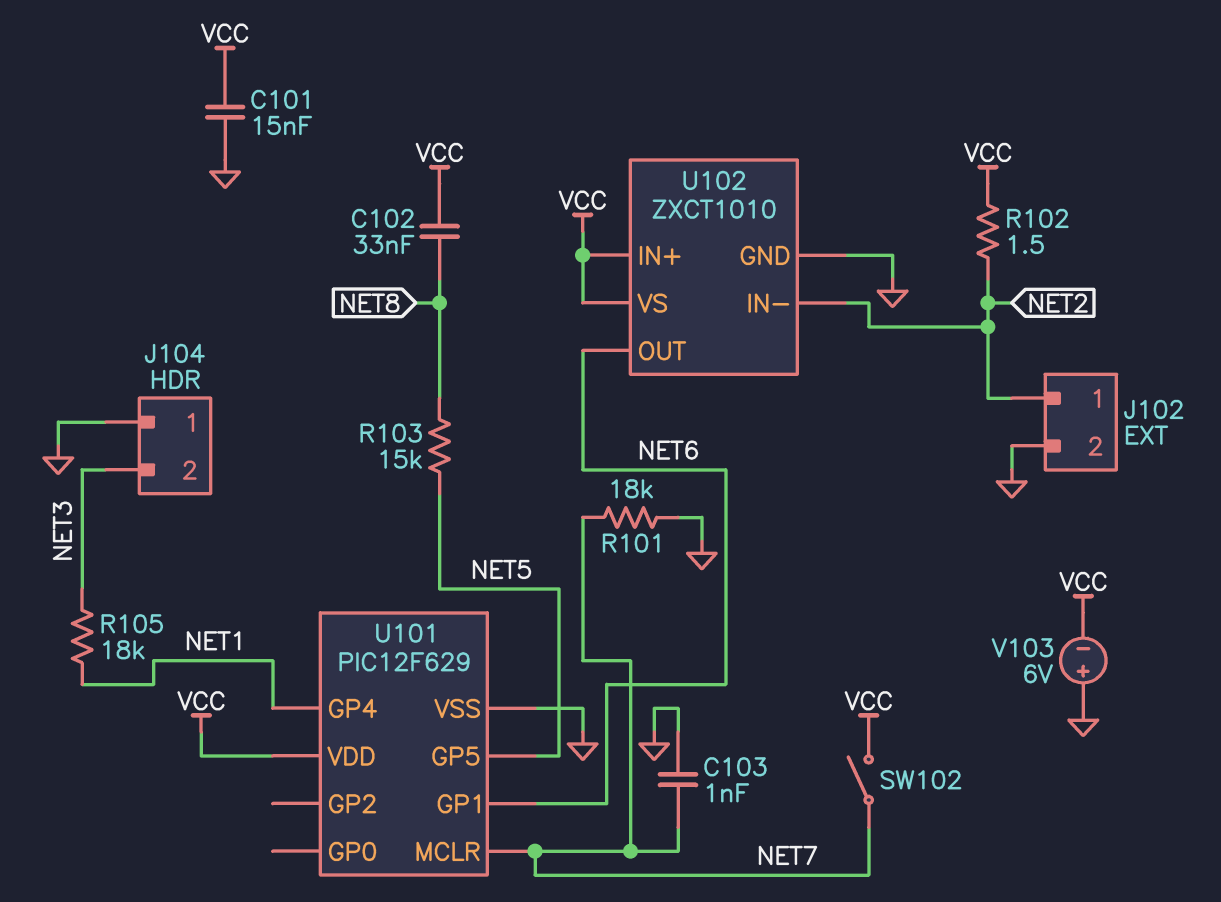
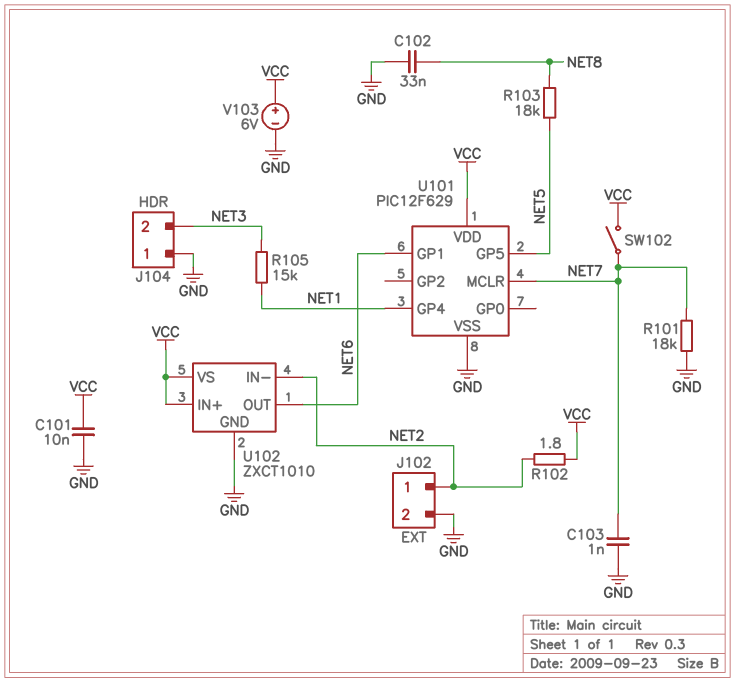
C101: 15nF (GND, VCC) -> 10nF (GND, VCC)
C102: 33nF (NET8, VCC) -> 33nF (GND, NET8)
R102: 1.5 (NET2, VCC) -> 1.8 (NET2, VCC)
R103: 15k (NET5, NET8) -> 18k (NET5, NET8)
R105: 18k (NET1, NET3) -> 15k (NET1, NET3)
V103: 6V (plus GND, minus VCC) -> 6V (plus VCC, minus GND)

